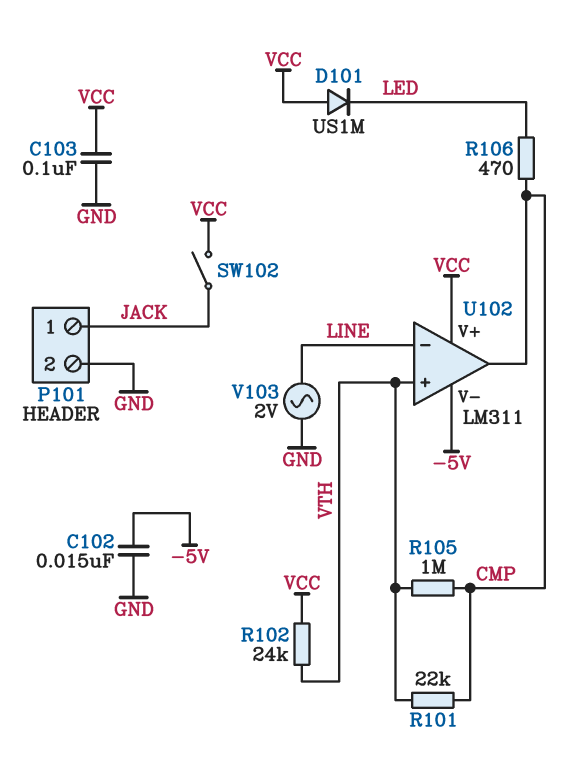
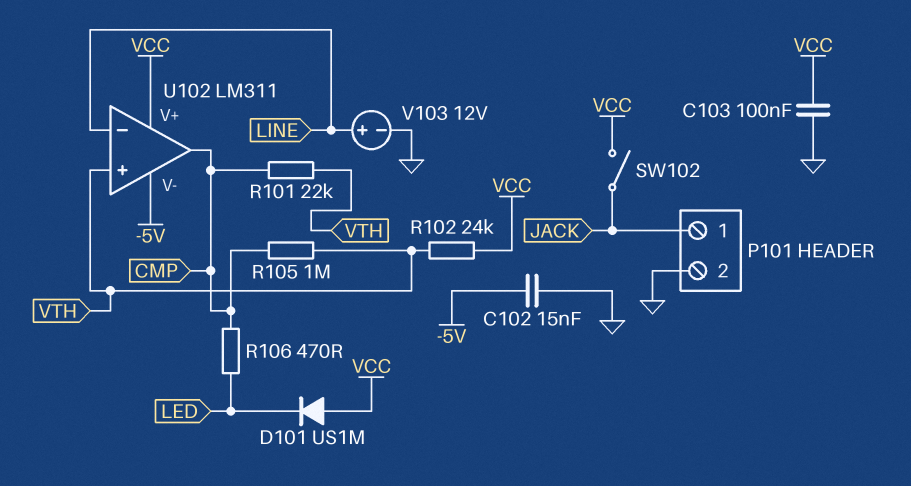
V103: AC 2V (GND, LINE) -> 12V (plus LINE, minus GND)

